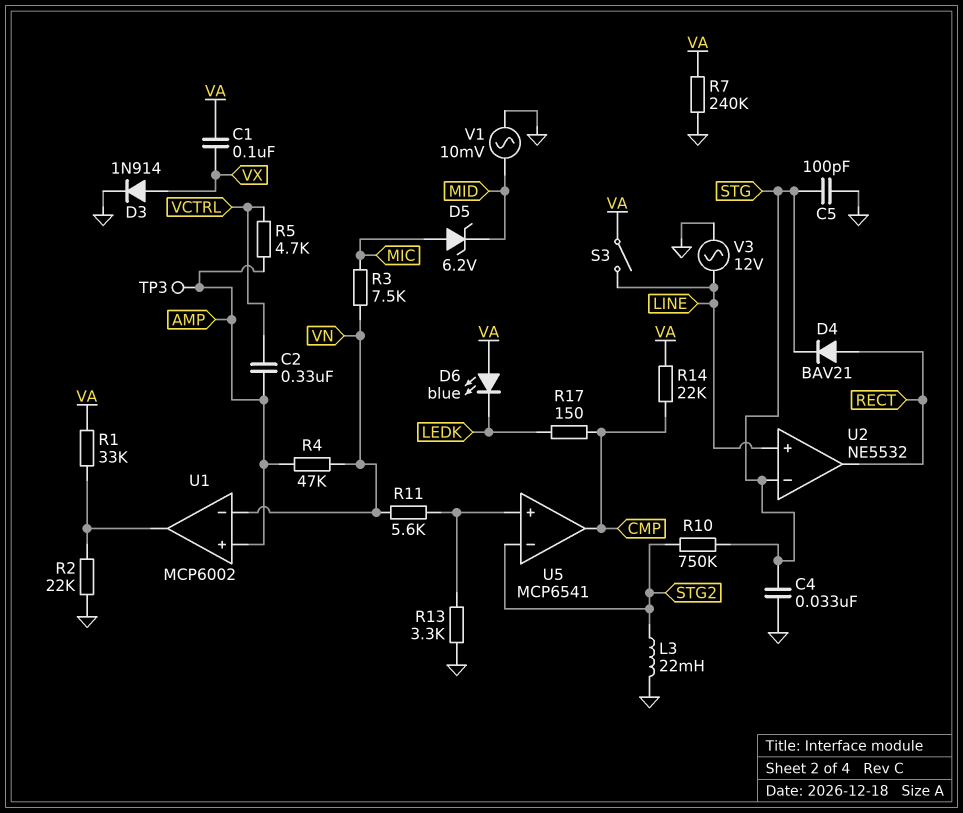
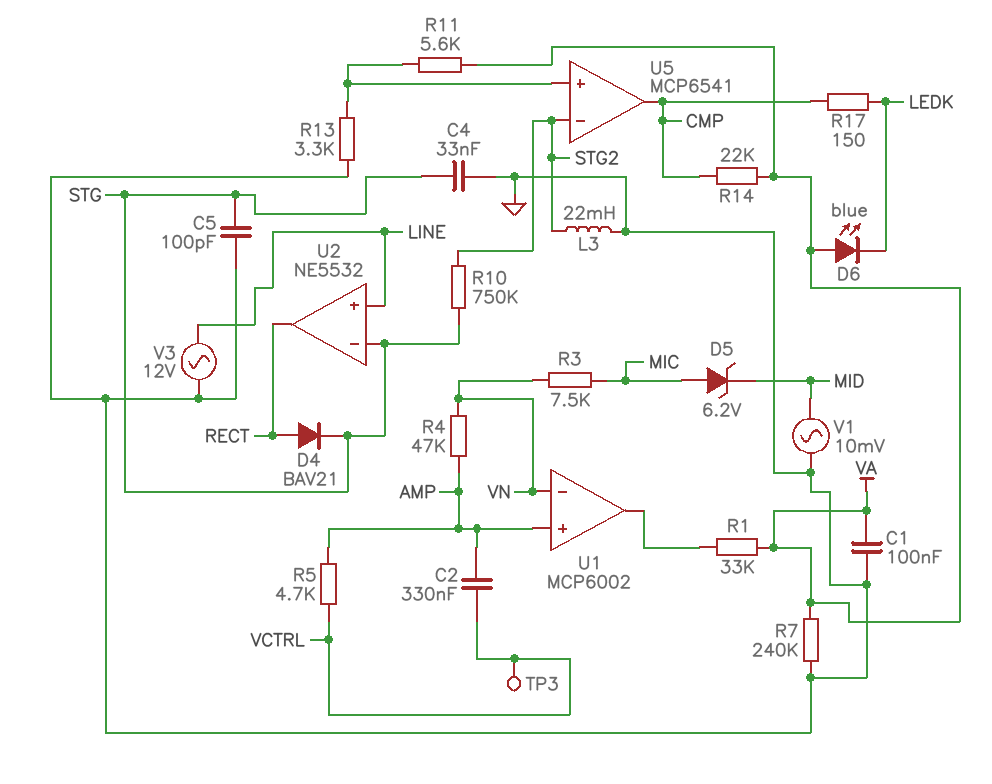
C1: 100nF (VA, VX) -> 100nF (GND, VA)
D3: diode 1N914 (A VX, K GND) -> none
R2: 22k (GND, U1/out) -> none
R11: 5.6k (U5/in+, VN) -> 5.6k (U5/in+, VA)
S3: switch (LINE, VA) -> none
TP3: test point (AMP) -> test point (VCTRL)

